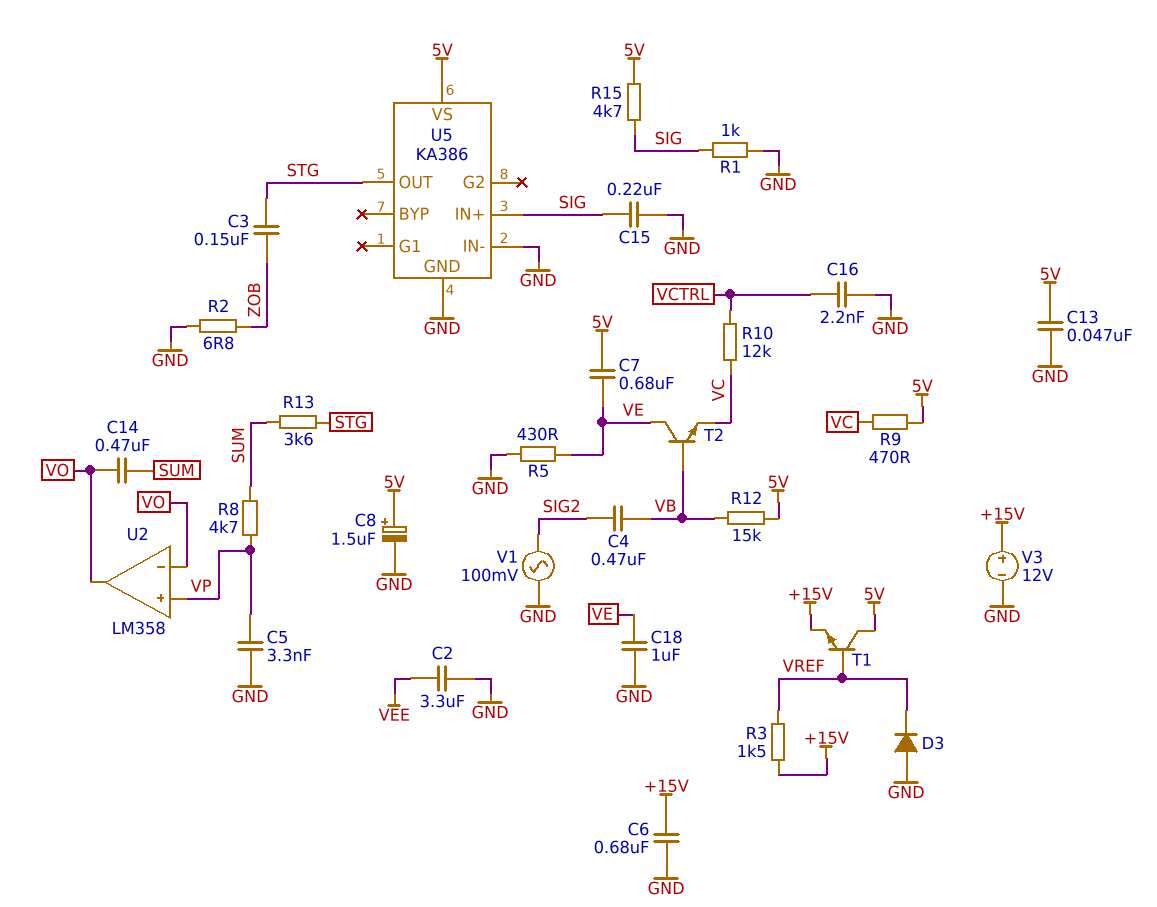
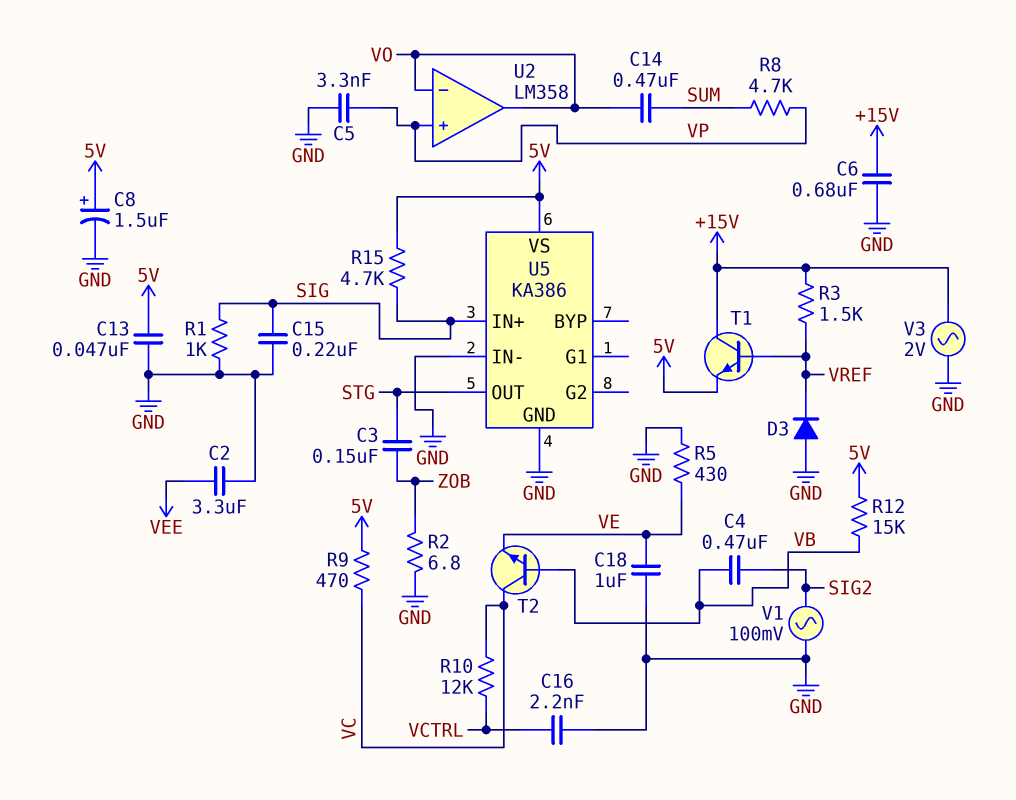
C7: 680nF (5V, VE) -> none
R13: 3.6k (STG, SUM) -> none
T1: NPN (B VREF, C 5V, E +15V) -> NPN (B VREF, C +15V, E 5V)
T2: NPN (B VB, C VE, E VC) -> NPN (B VB, C VC, E VE)
V3: 12V (plus +15V, minus GND) -> AC 2V (+15V, GND)

